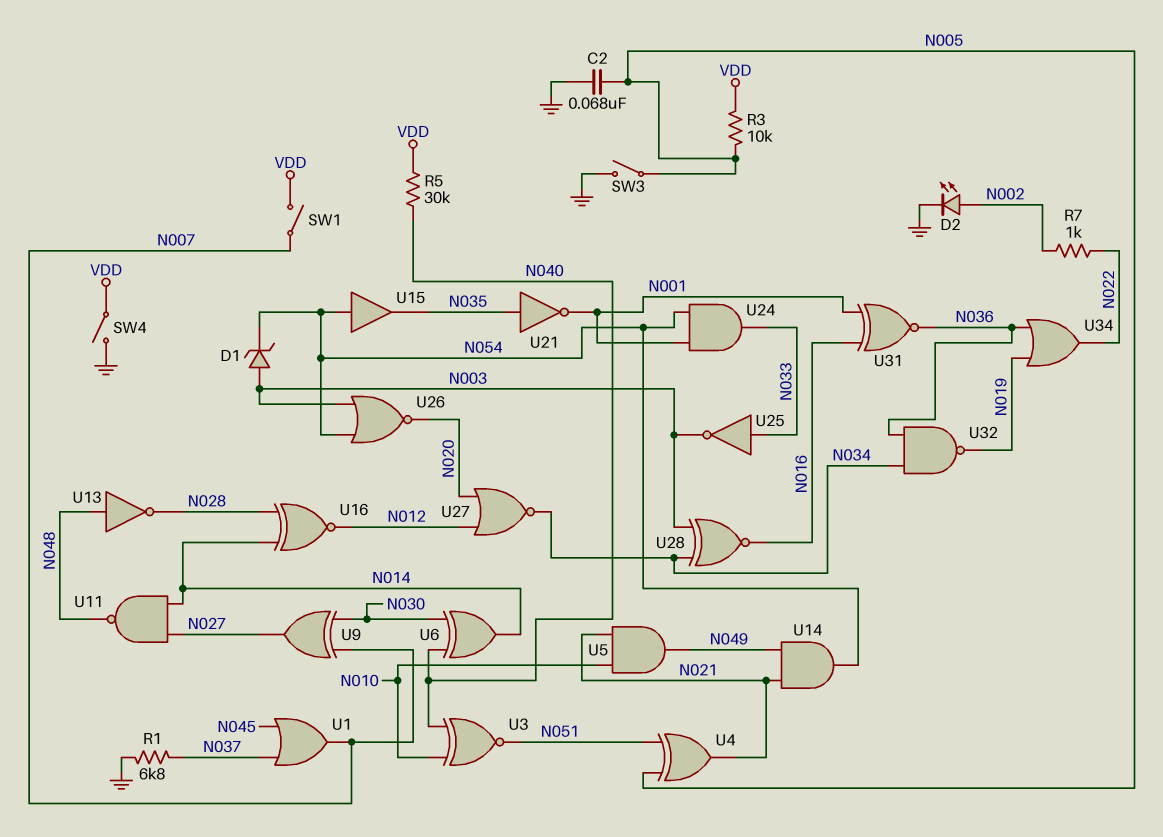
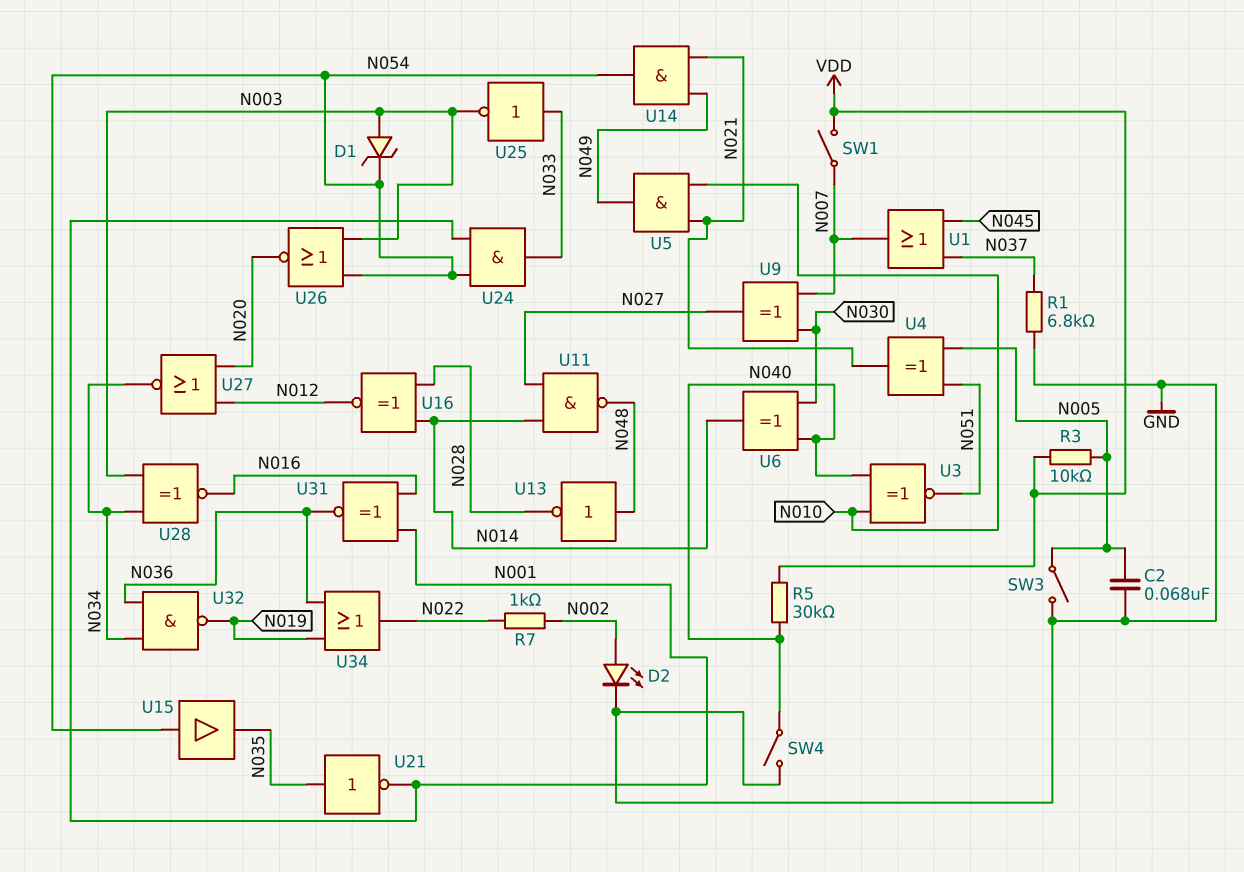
SW4: switch (GND, VDD) -> switch (GND, N040)

